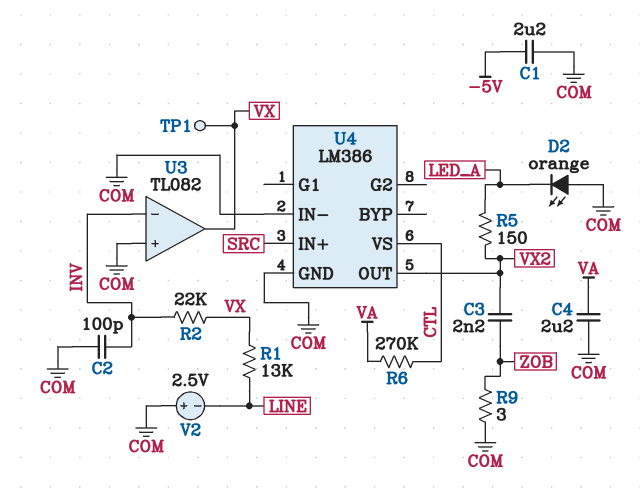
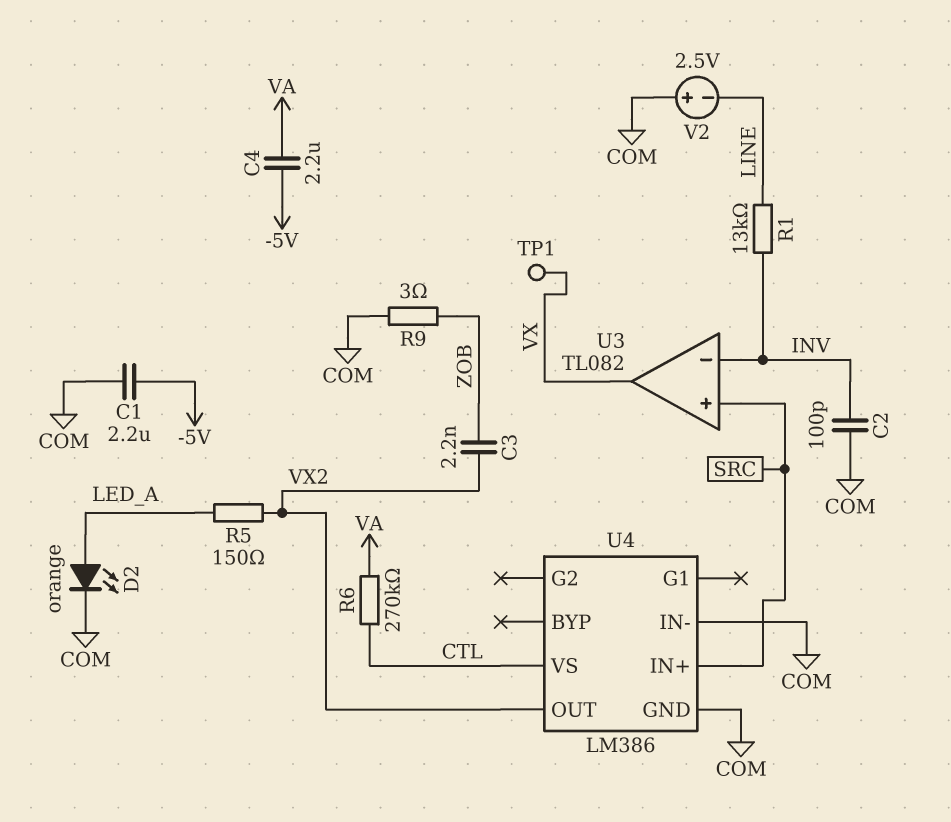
C4: 2.2uF (COM, VA) -> 2.2uF (-5V, VA)
D2: LED orange (A COM, K LED_A) -> LED orange (A LED_A, K COM)
R1: 13k (LINE, VX) -> 13k (INV, LINE)
R2: 22k (INV, VX) -> none
U3 pin in+: COM -> SRC

